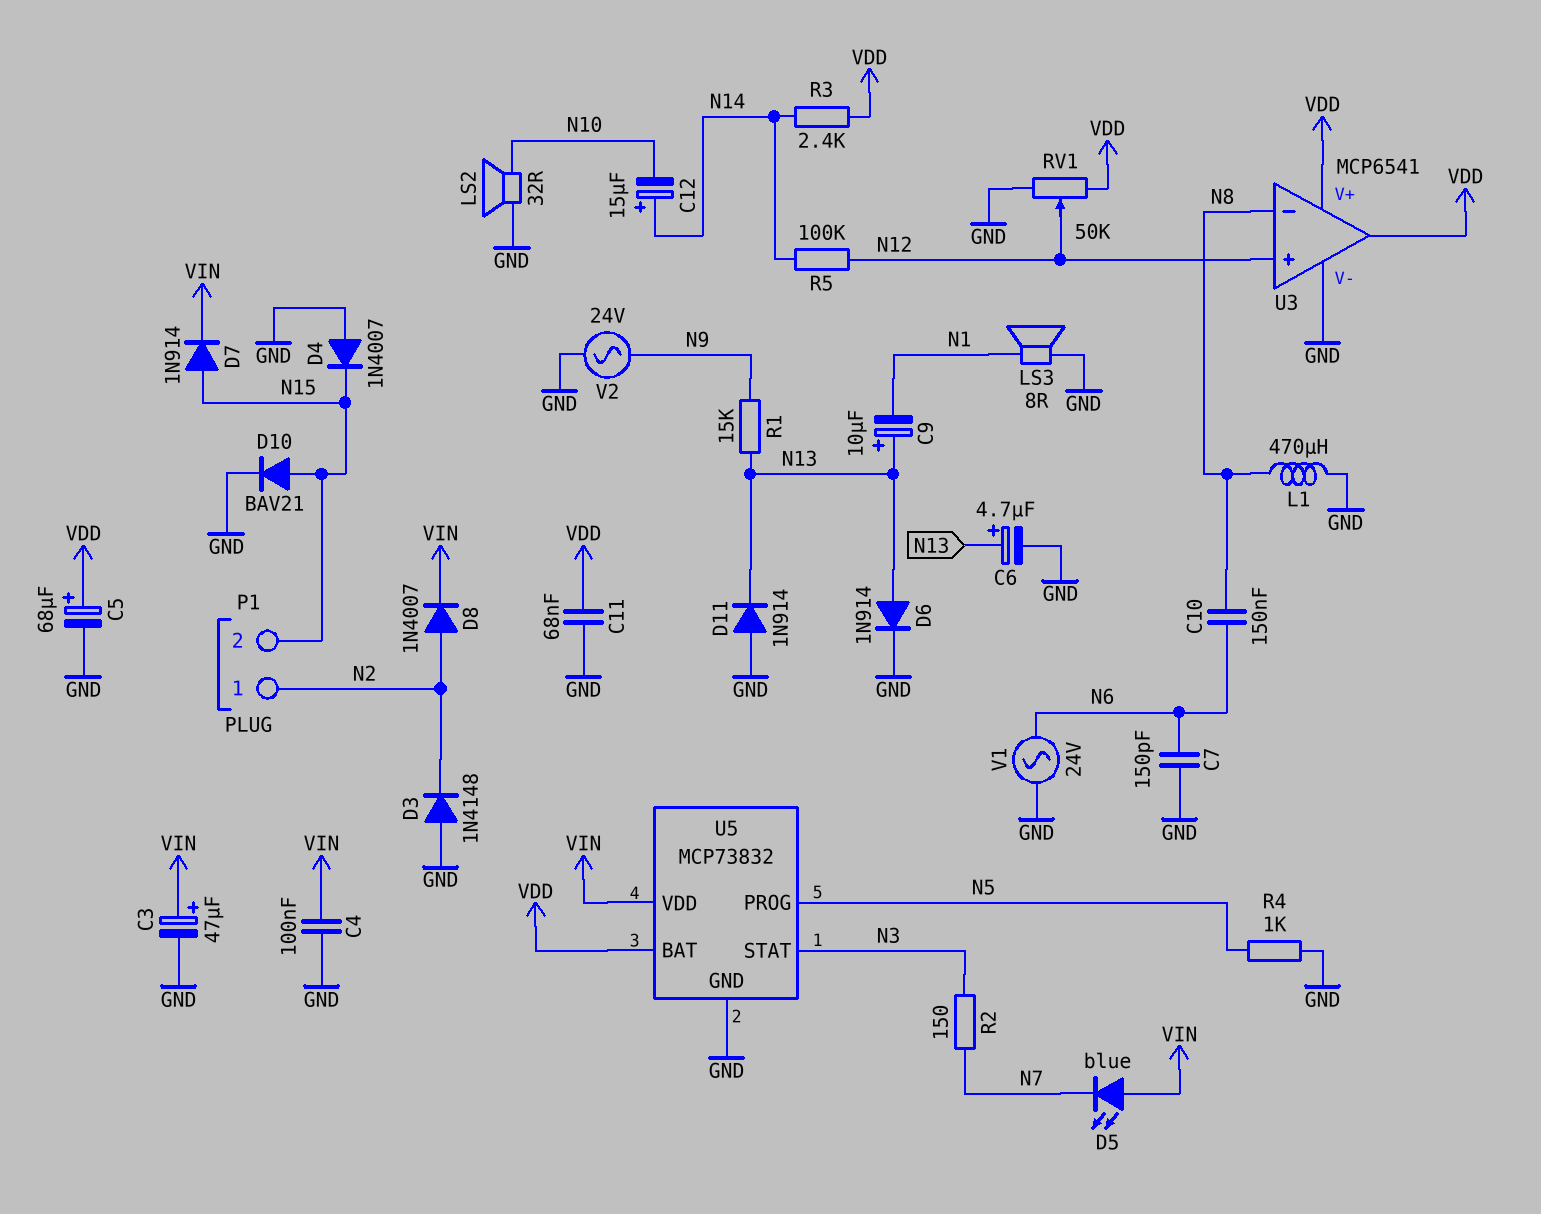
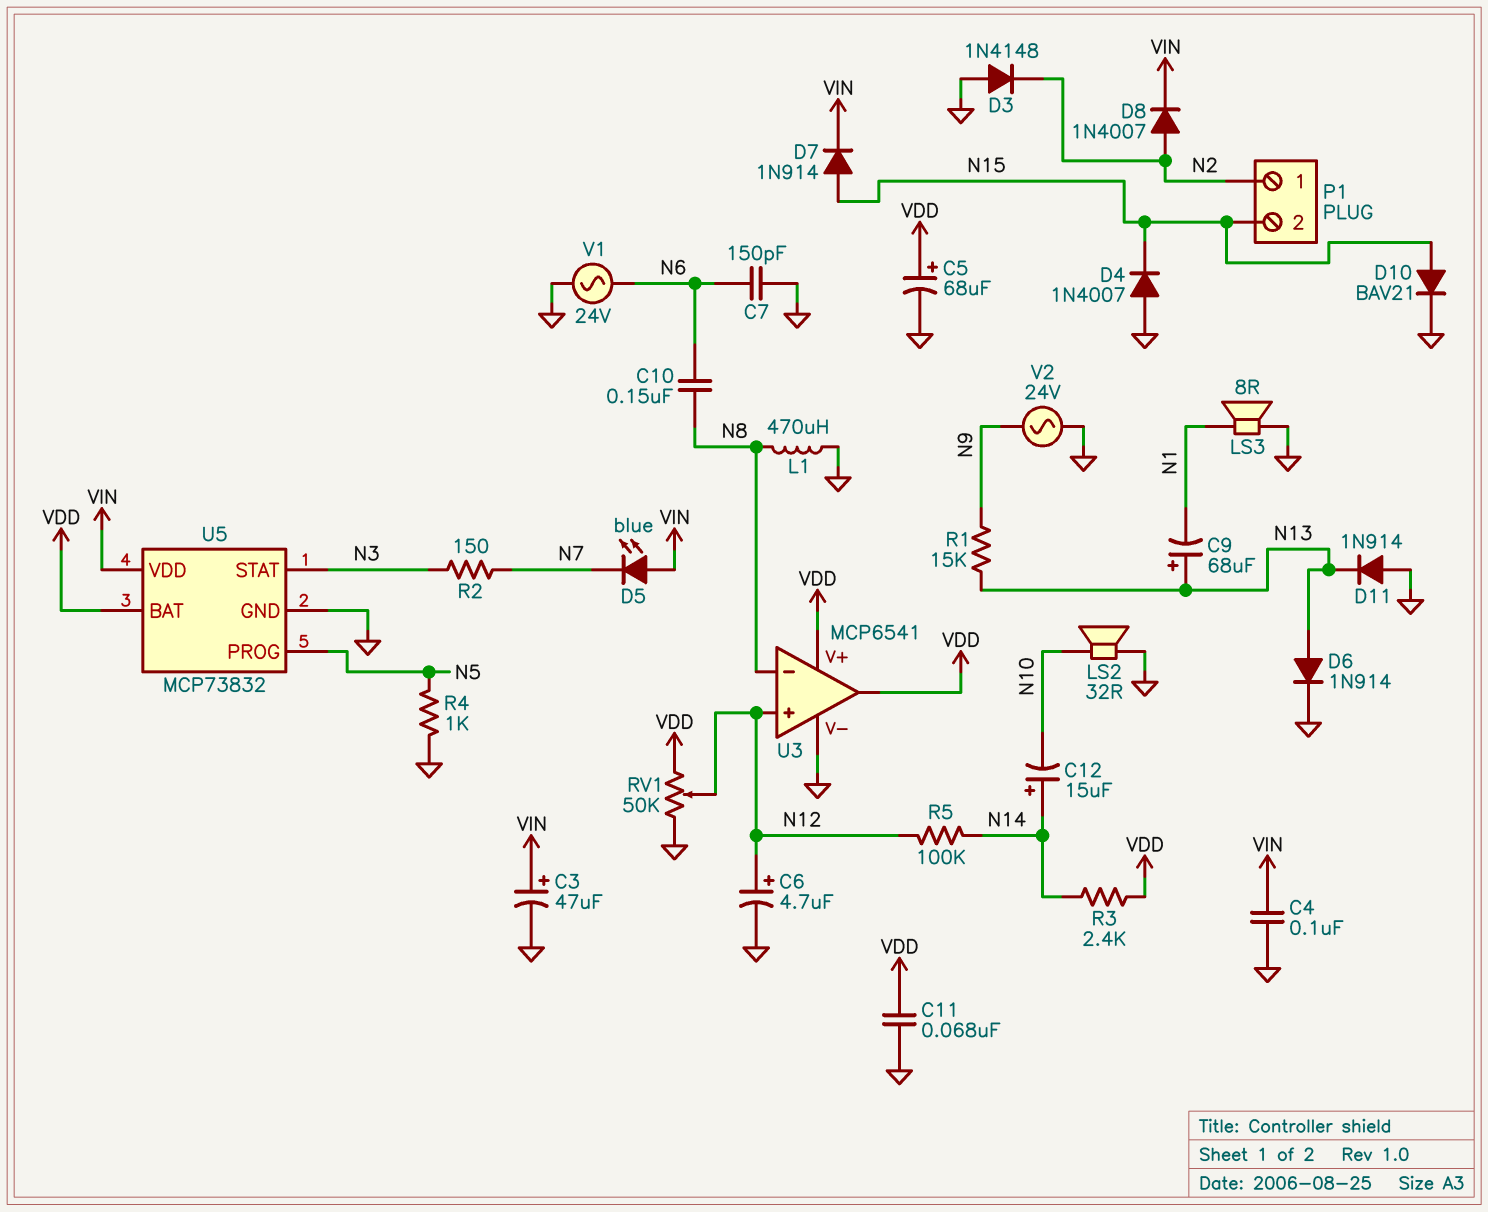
C6: 4.7uF (plus N13, minus GND) -> 4.7uF (plus N12, minus GND)
C9: 10uF (plus N13, minus N1) -> 68uF (plus N13, minus N1)

